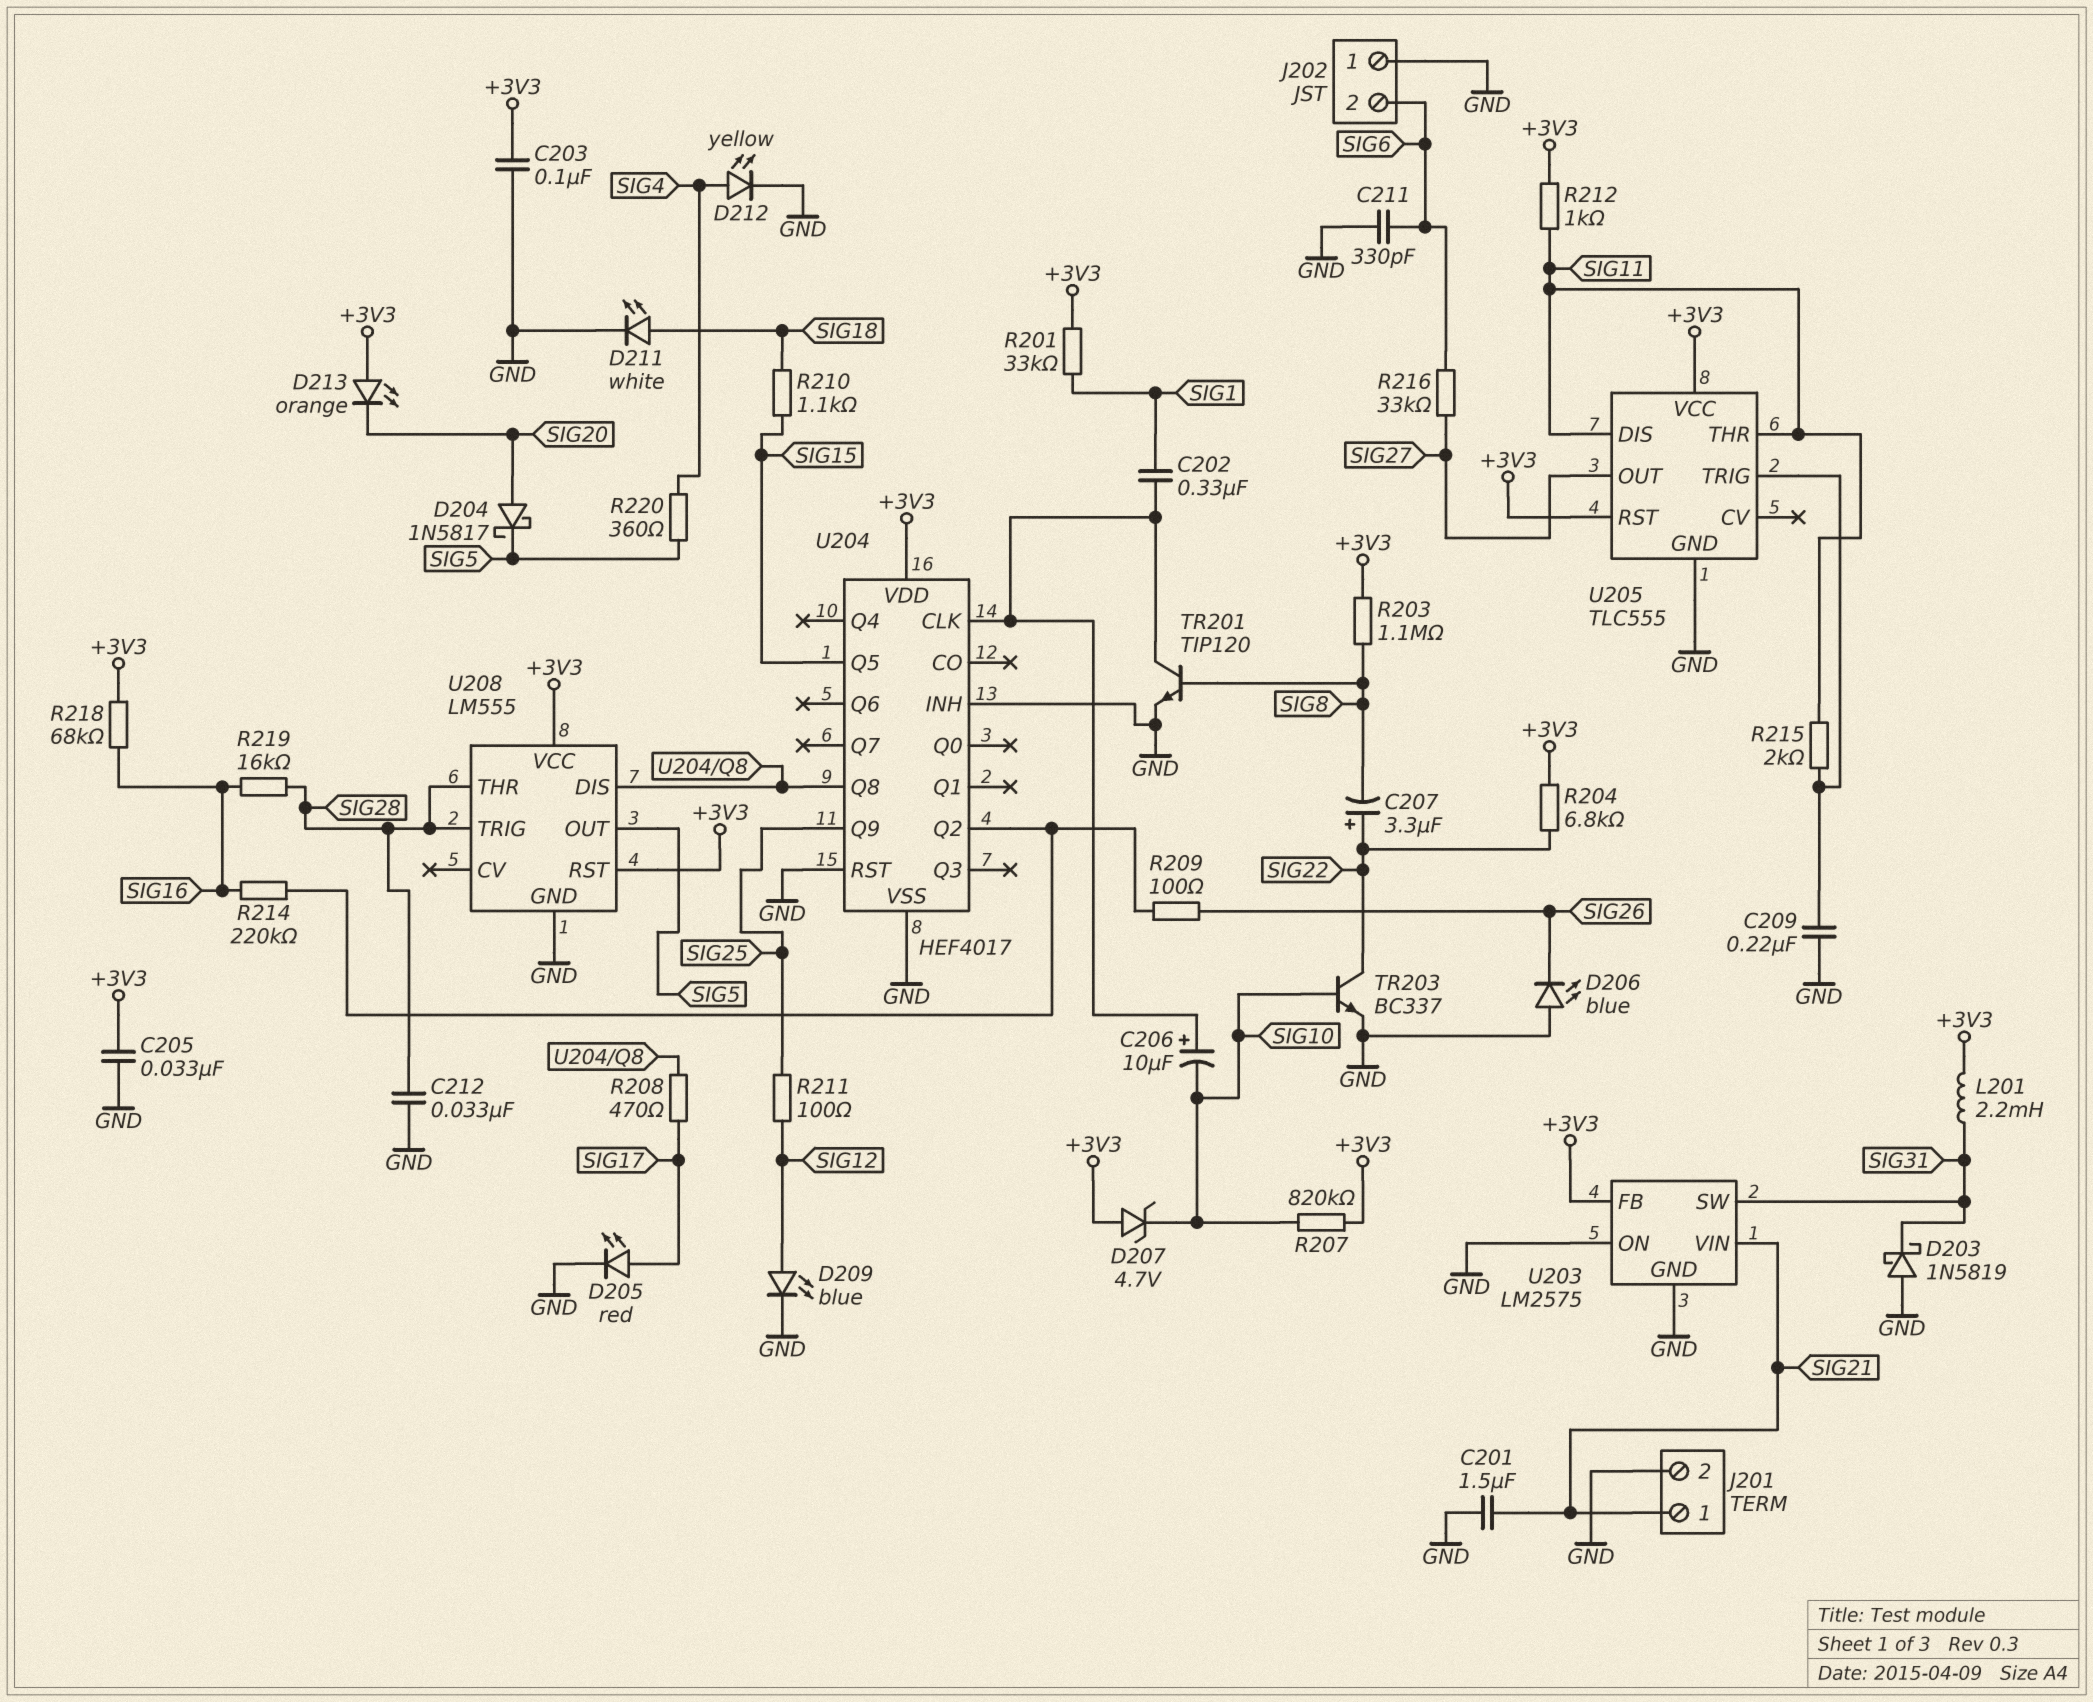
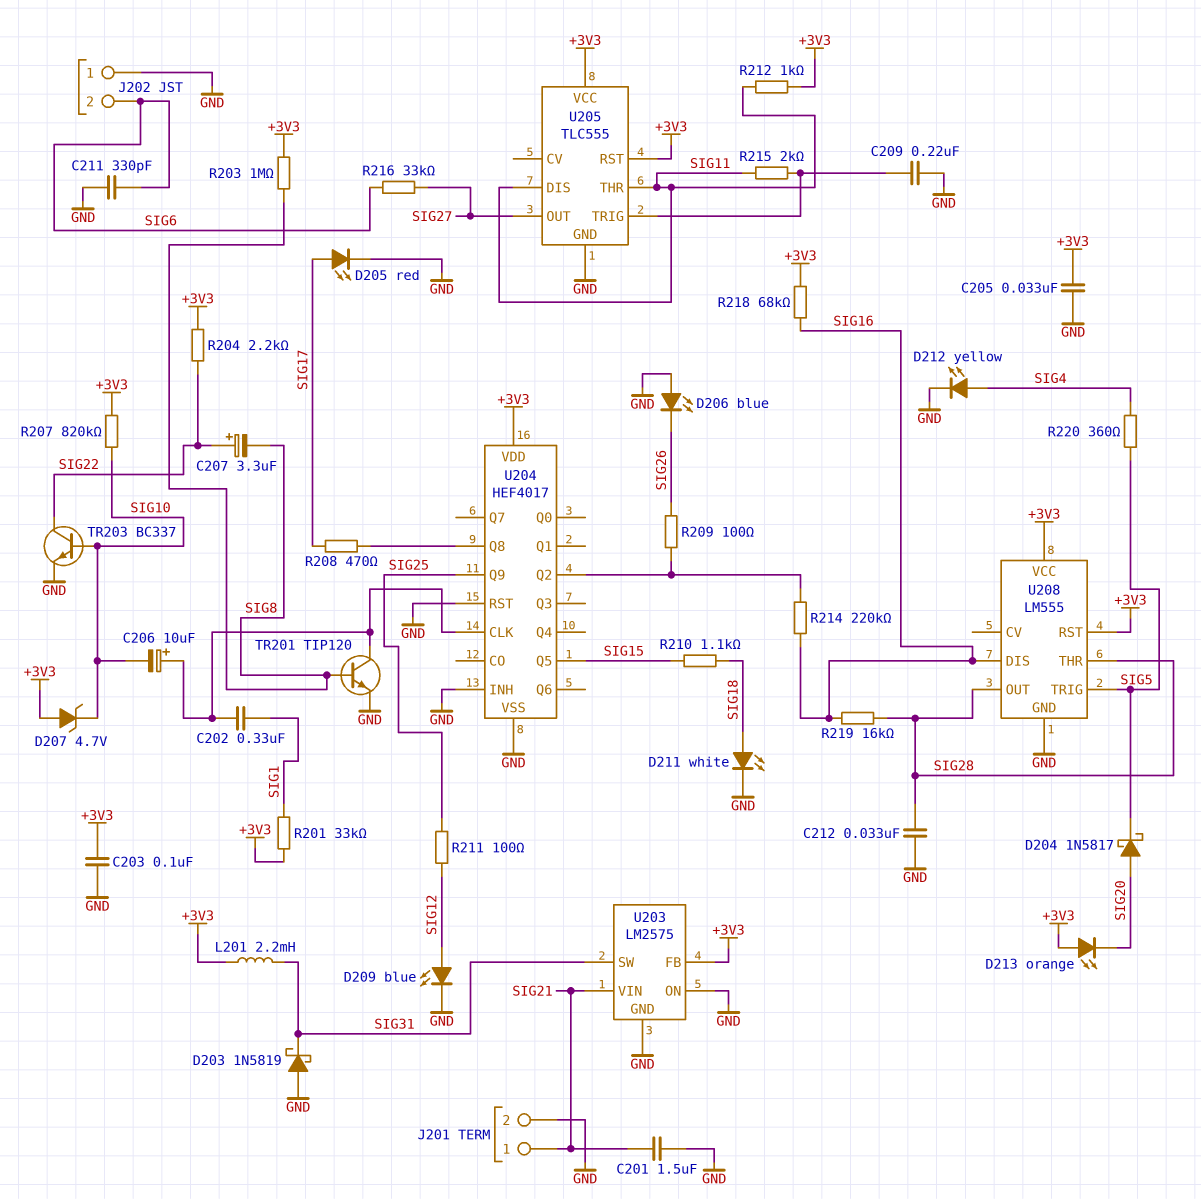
R203: 1.1M (+3V3, SIG8) -> 1M (+3V3, SIG8)
R204: 6.8k (+3V3, SIG22) -> 2.2k (+3V3, SIG22)
U208 pin DIS: U204/Q8 -> SIG16
U208 pin OUT: SIG5 -> SIG28
U208 pin TRIG: SIG28 -> SIG5

